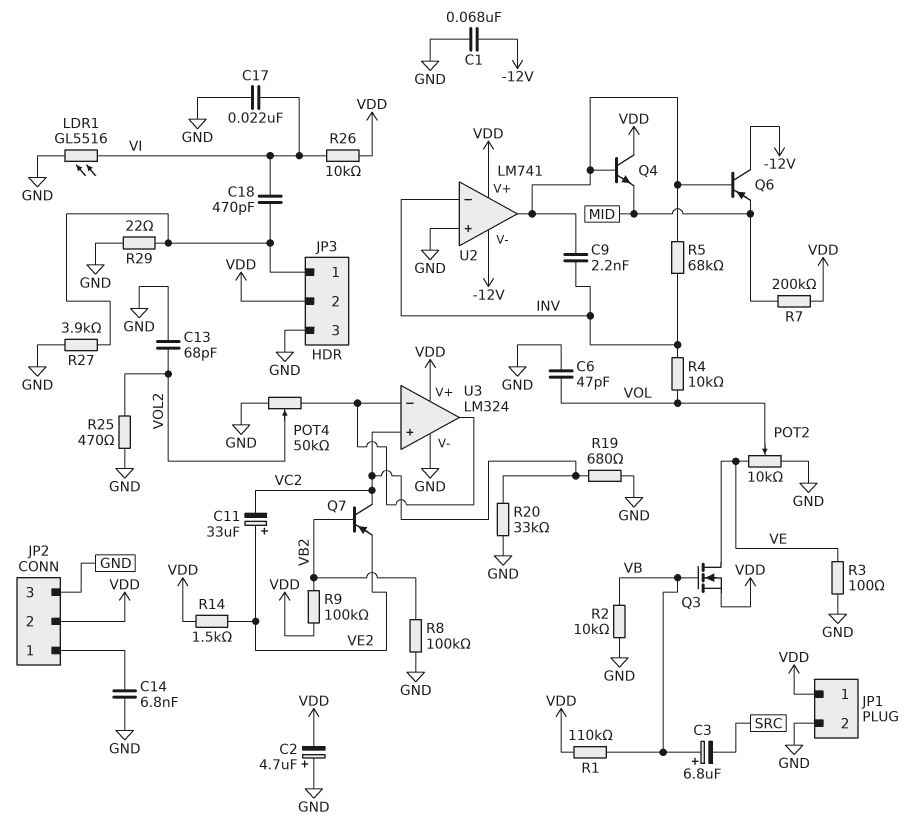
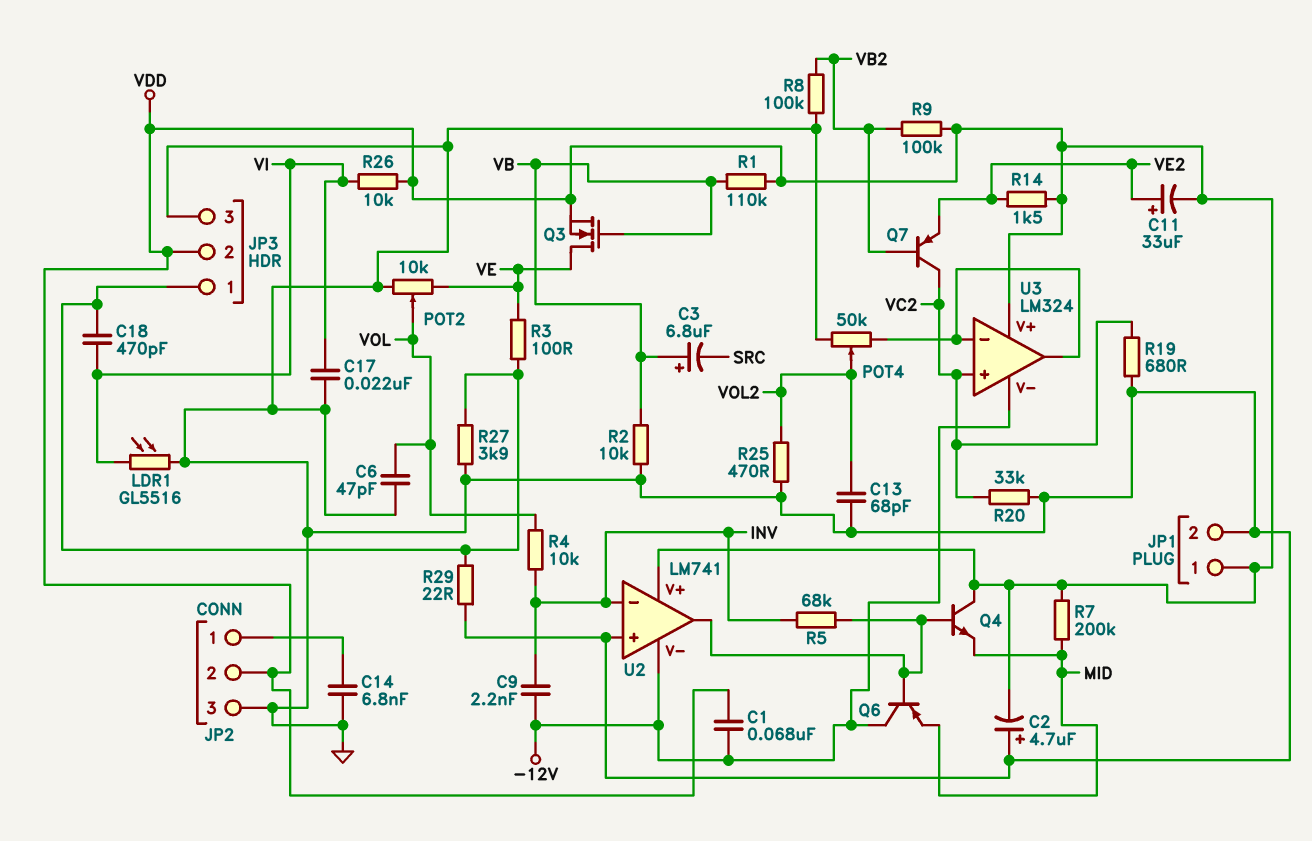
C1: 68nF (-12V, GND) -> 68nF (-12V, VDD)
C9: 2.2nF (INV, U2/out) -> 2.2nF (-12V, INV)
C11: 33uF (plus VE2, minus VC2) -> 33uF (plus VE2, minus VDD)
R3: 100 (GND, VE) -> 100 (JP3/1, VE)
U3 pin V-: GND -> -12V

